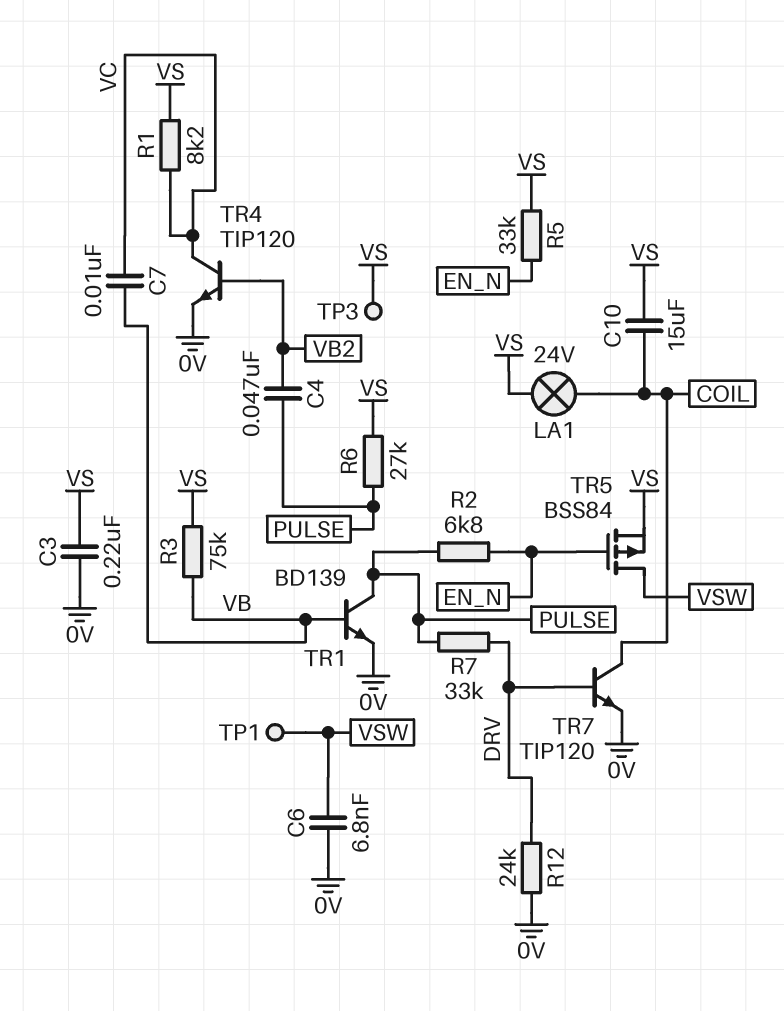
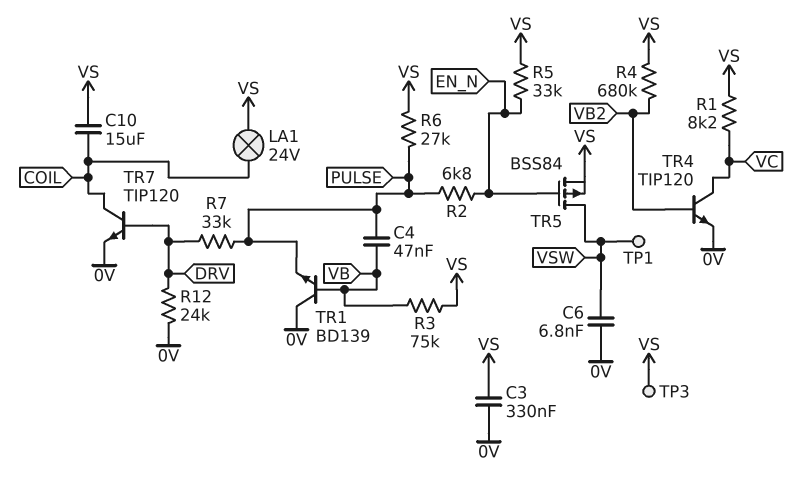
C3: 220nF (0V, VS) -> 330nF (0V, VS)
C4: 47nF (PULSE, VB2) -> 47nF (PULSE, VB)
C7: 10nF (VB, VC) -> none
R4: none -> 680k (VB2, VS)
TR1: NPN BD139 (B VB, C PULSE, E 0V) -> NPN BD139 (B VB, C 0V, E PULSE)

